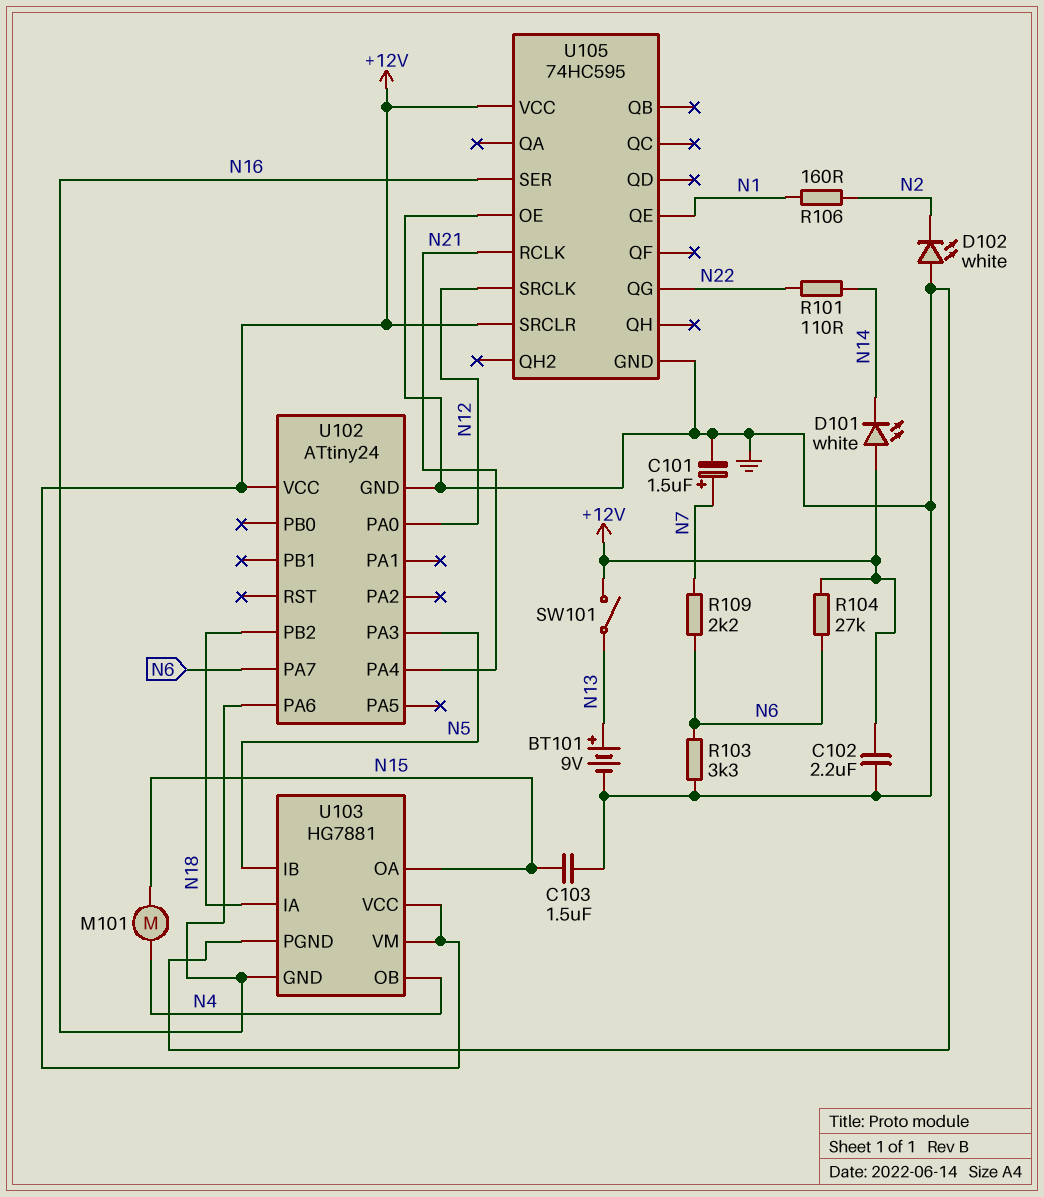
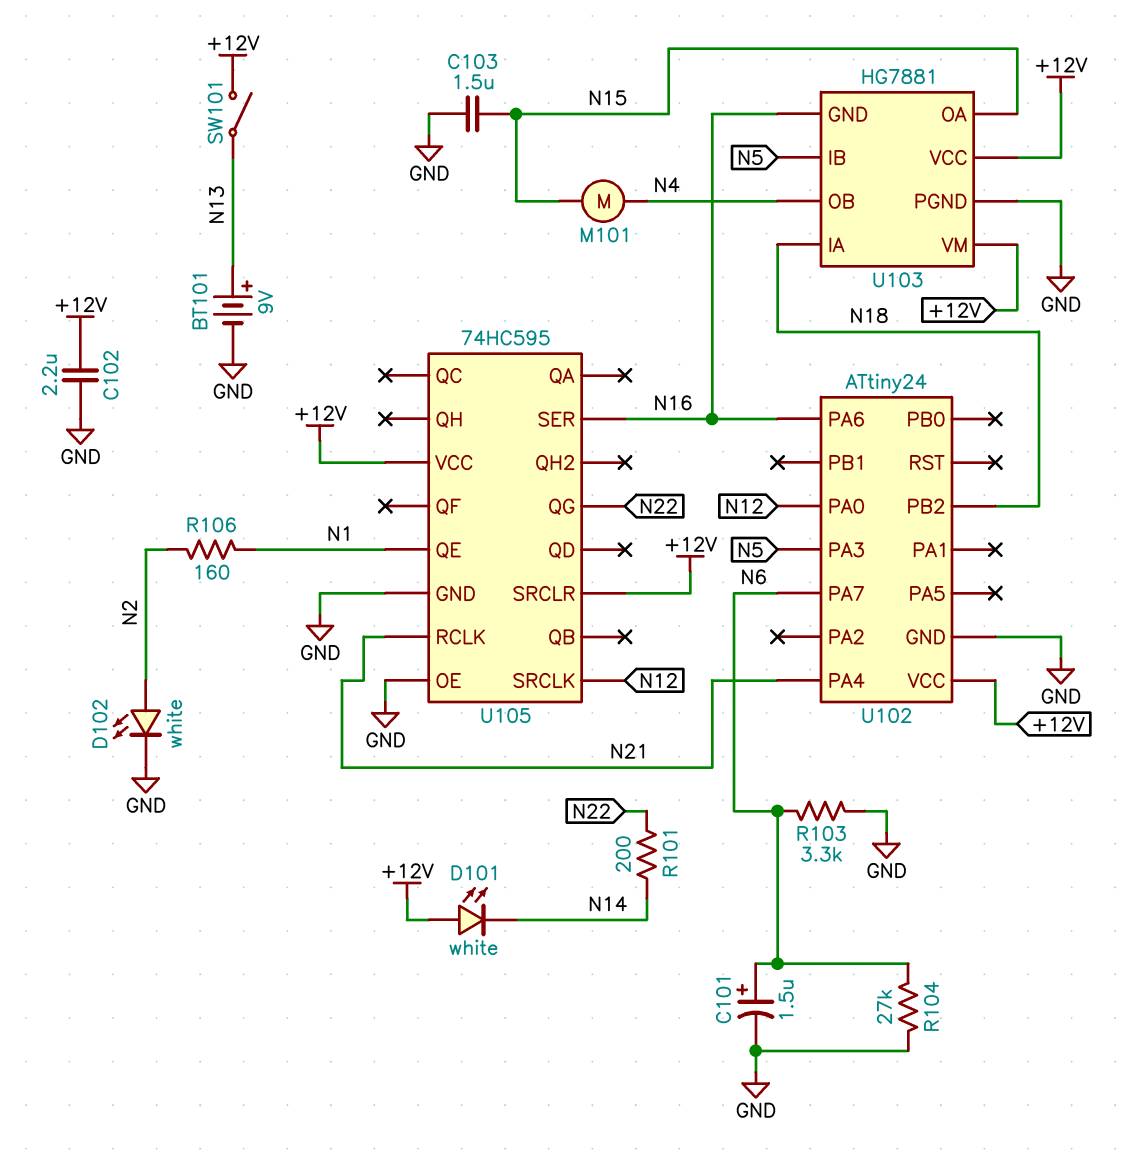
C101: 1.5uF (plus N7, minus GND) -> 1.5uF (plus N6, minus GND)
D102: LED white (A GND, K N2) -> LED white (A N2, K GND)
R101: 110 (N14, N22) -> 200 (N14, N22)
R104: 27k (+12V, N6) -> 27k (GND, N6)
R109: 2.2k (N6, N7) -> none

